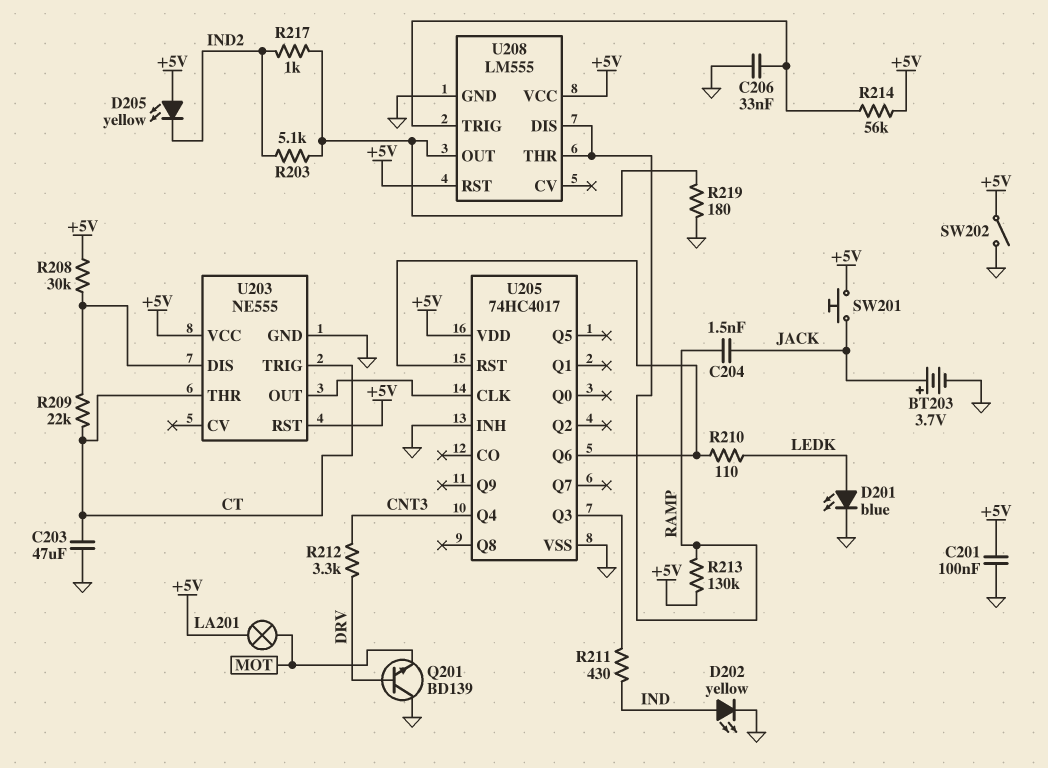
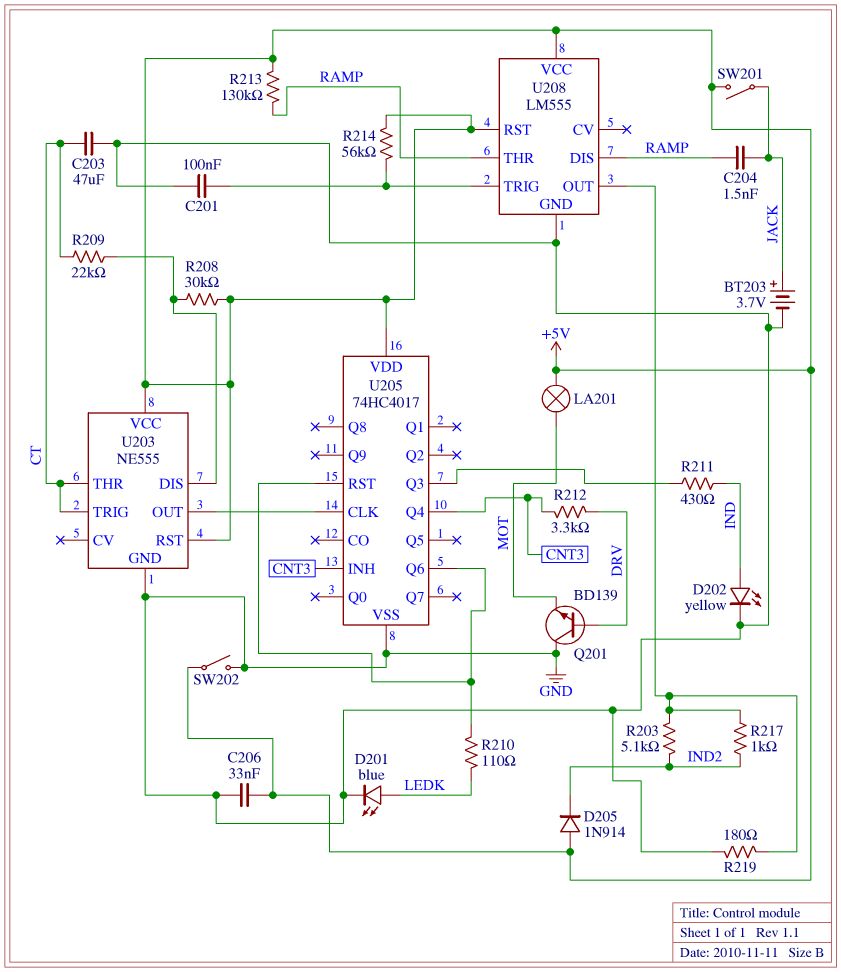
C201: 100nF (+5V, GND) -> 100nF (GND, U208/TRIG)
C206: 33nF (GND, U208/TRIG) -> 33nF (+5V, GND)
D205: LED yellow (A +5V, K IND2) -> diode 1N914 (A +5V, K IND2)
SW201: button (+5V, JACK) -> switch (+5V, JACK)
U205 pin INH: GND -> CNT3

